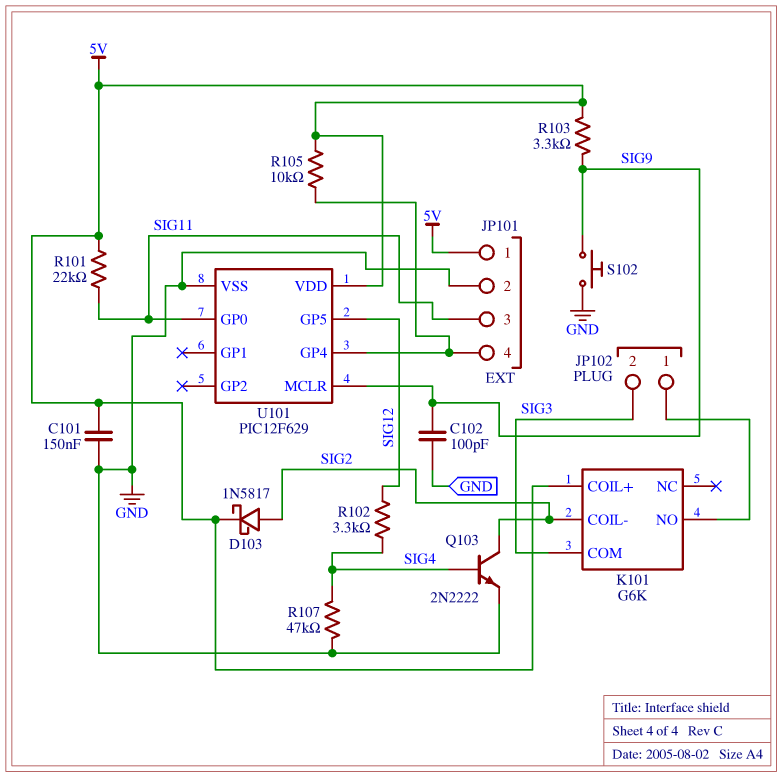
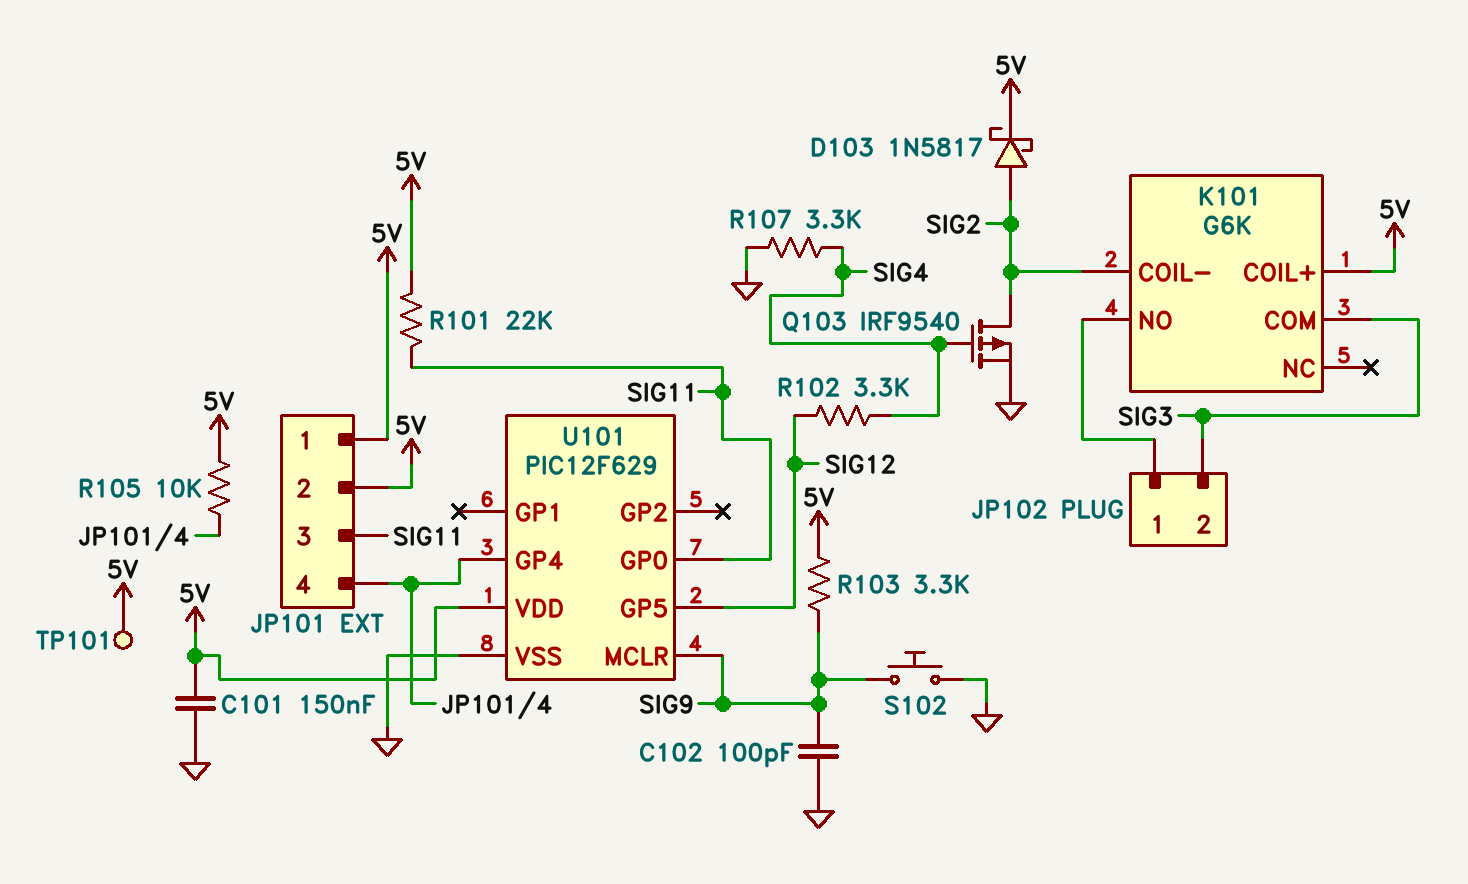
JP101 pin 2: GND -> 5V
Q103: NPN 2N2222 (B SIG4, C SIG2, E GND) -> PMOS IRF9540 (G SIG4, D SIG2, S GND)
R107: 47k (GND, SIG4) -> 3.3k (GND, SIG4)
TP101: none -> test point (5V)

